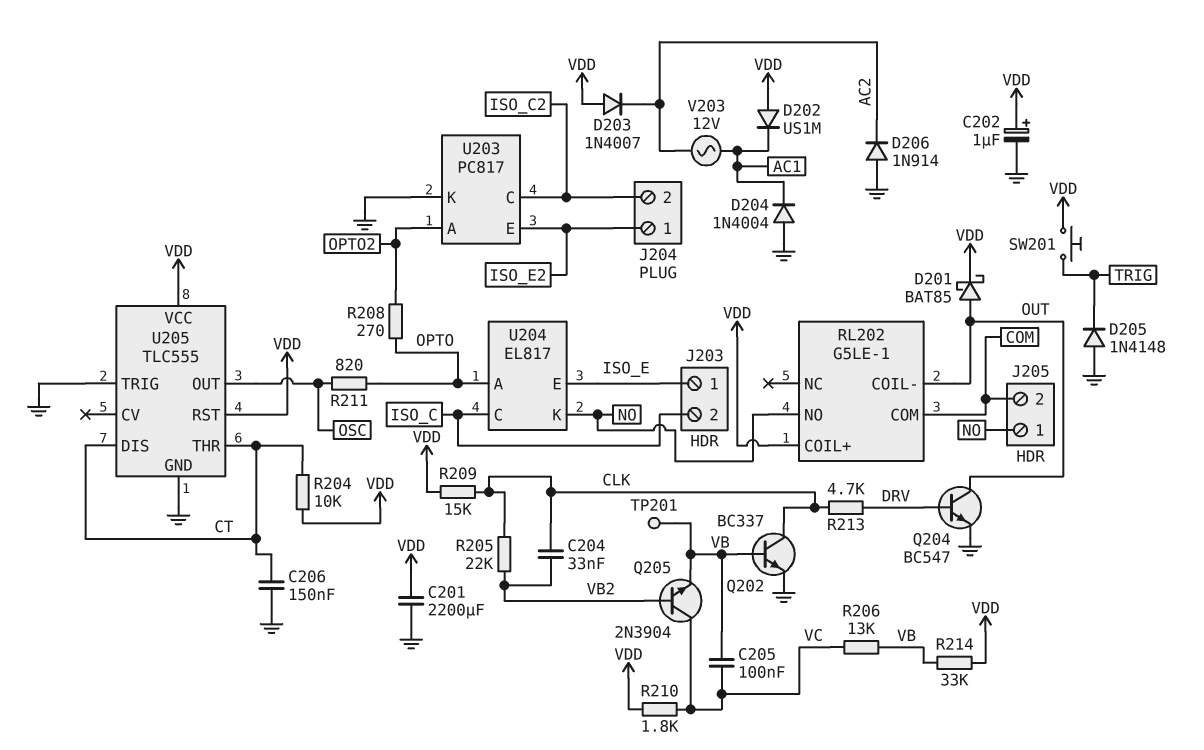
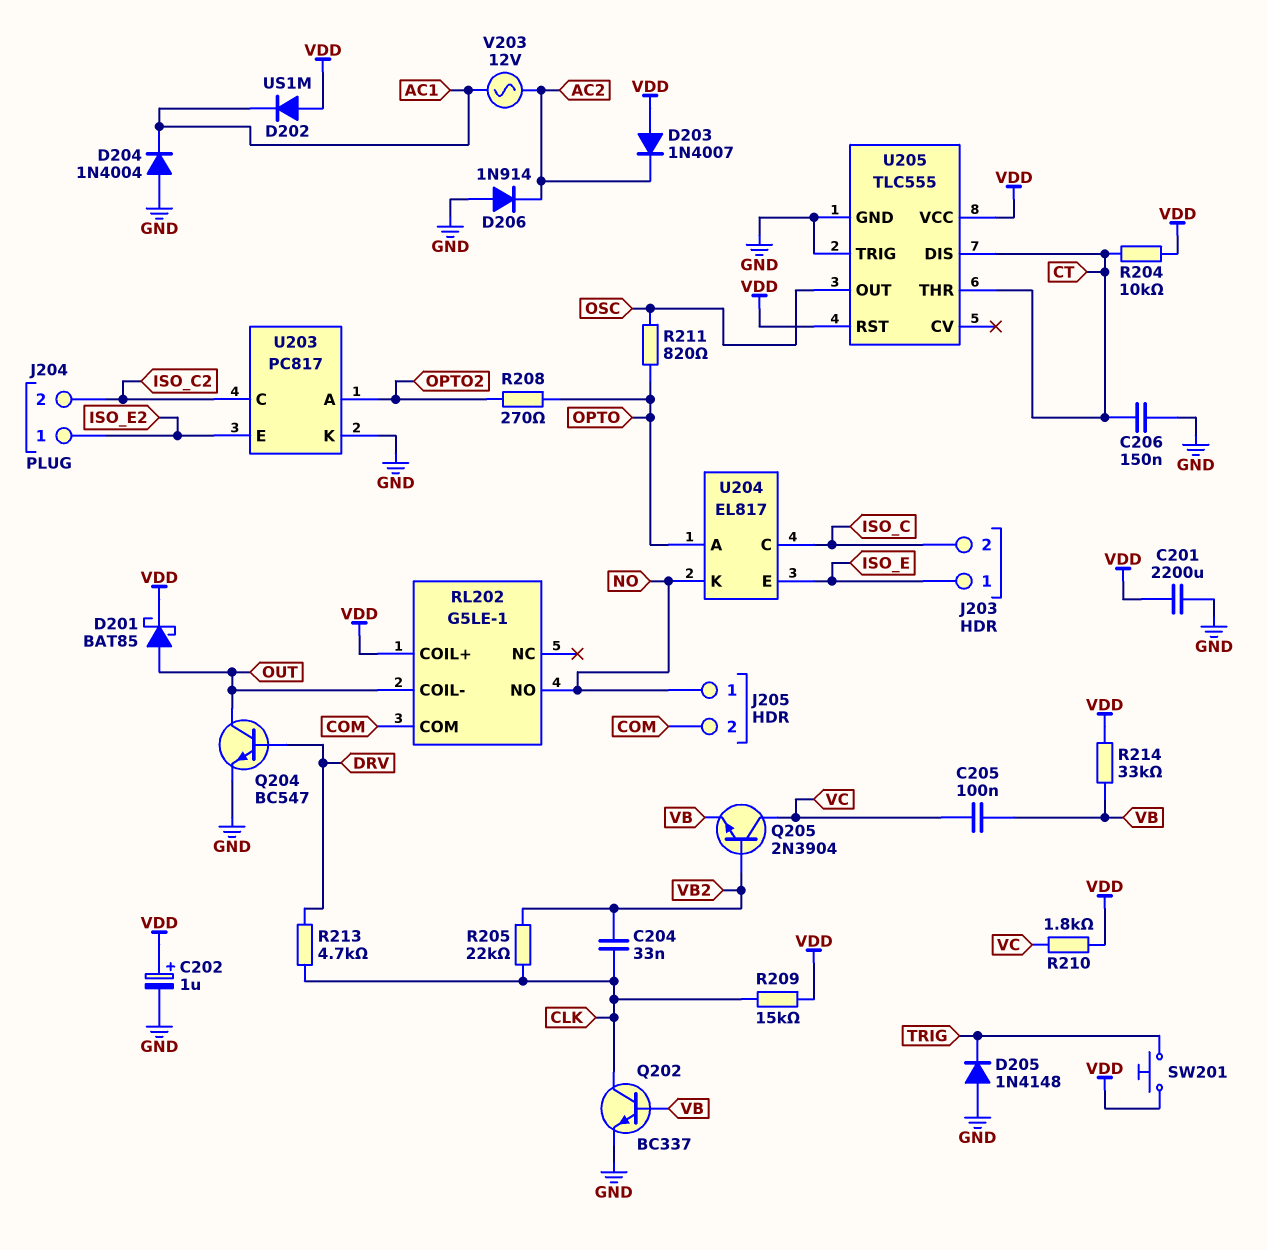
R206: 13k (VB, VC) -> none
TP201: test point (VB) -> none

